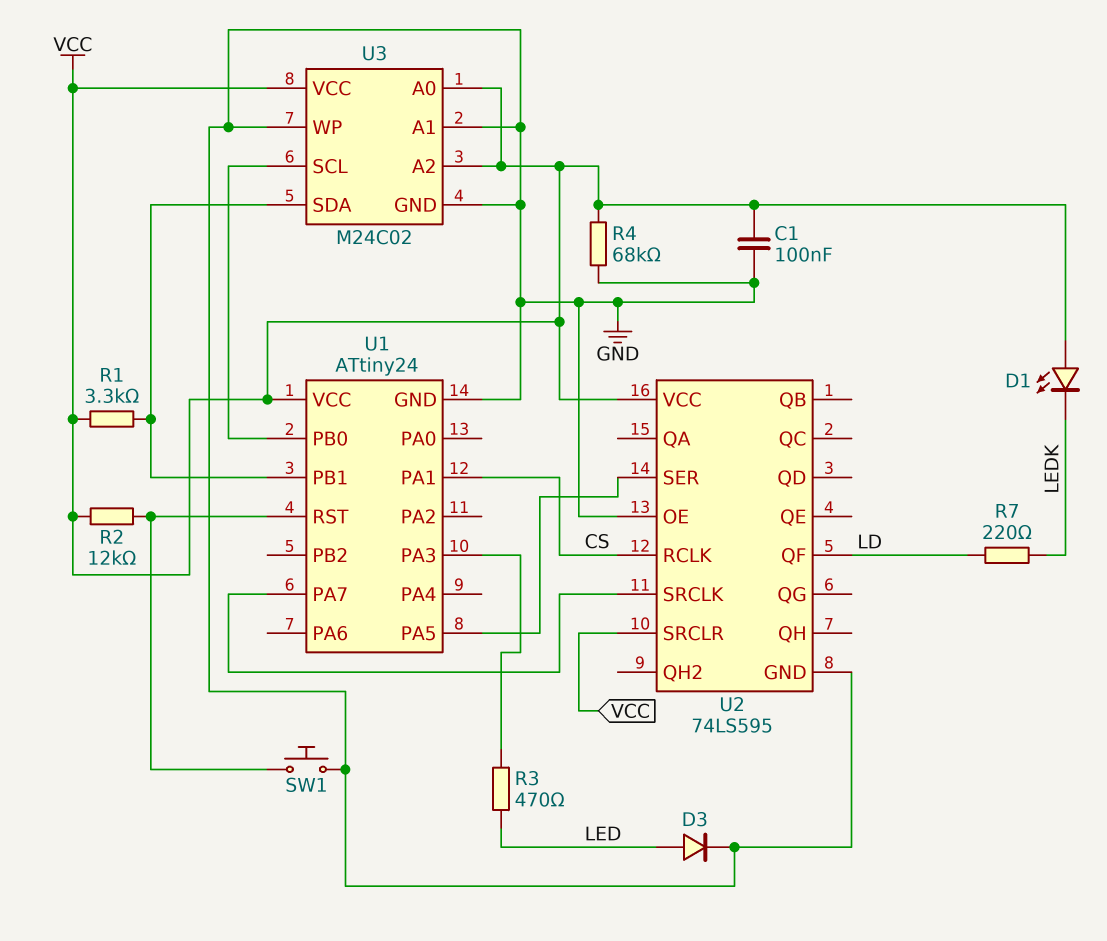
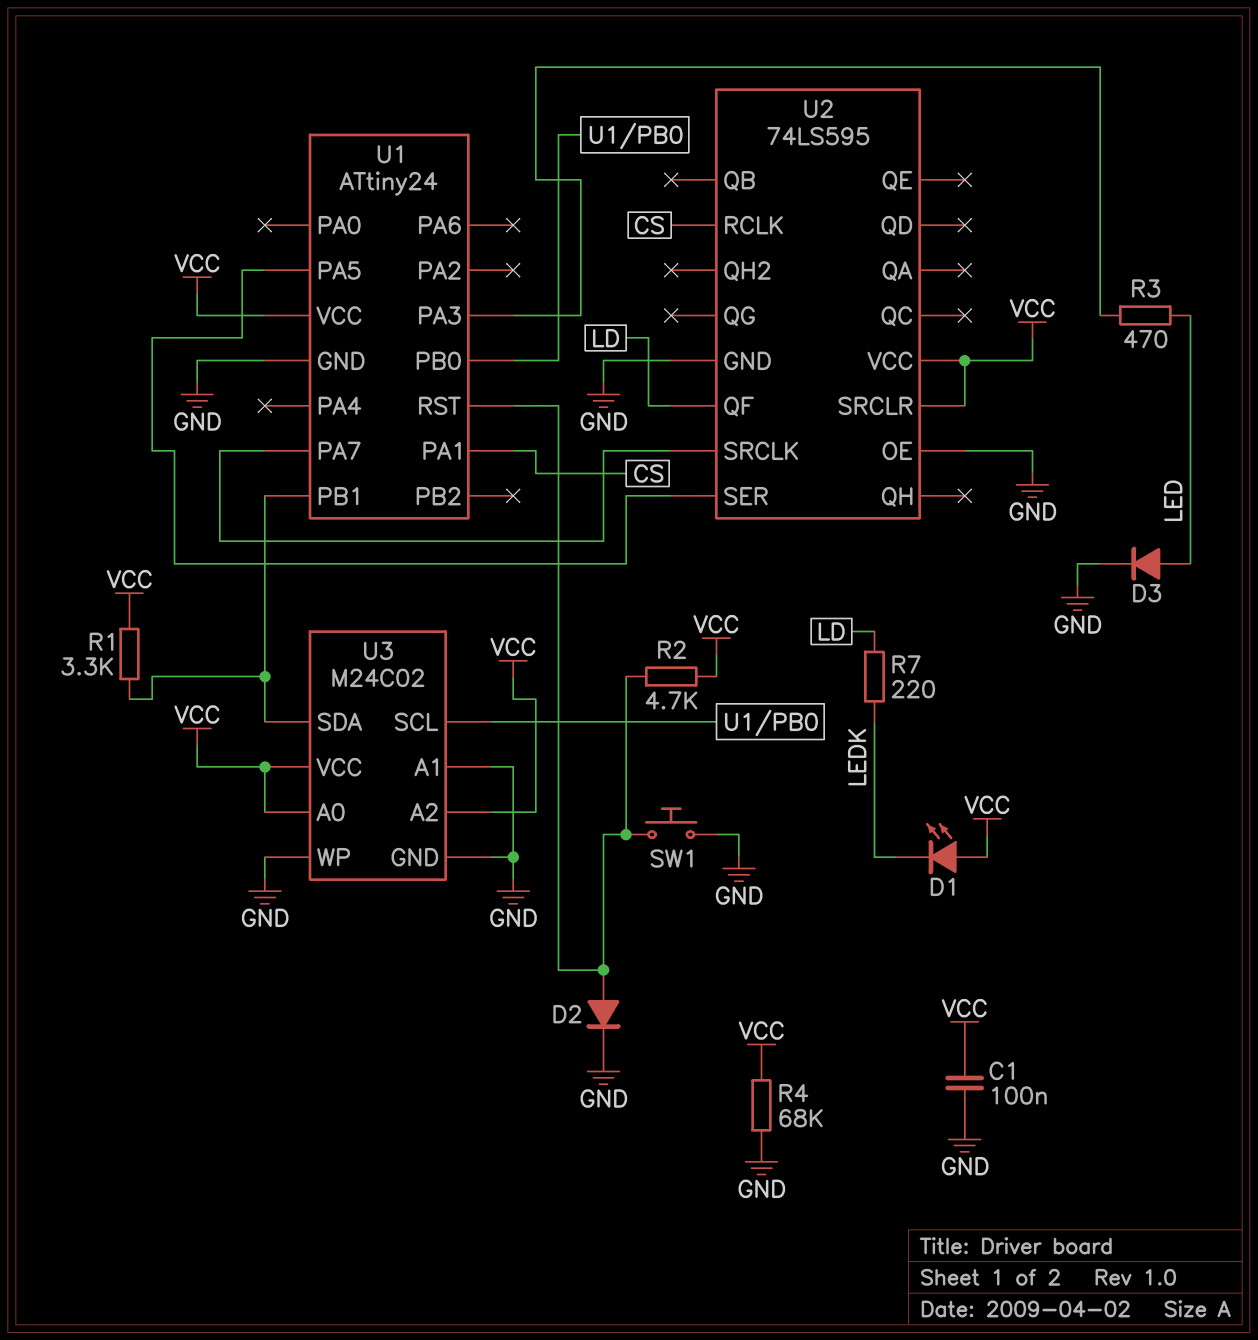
D2: none -> diode (A U1/RST, K GND)
R2: 12k (U1/RST, VCC) -> 4.7k (U1/RST, VCC)

